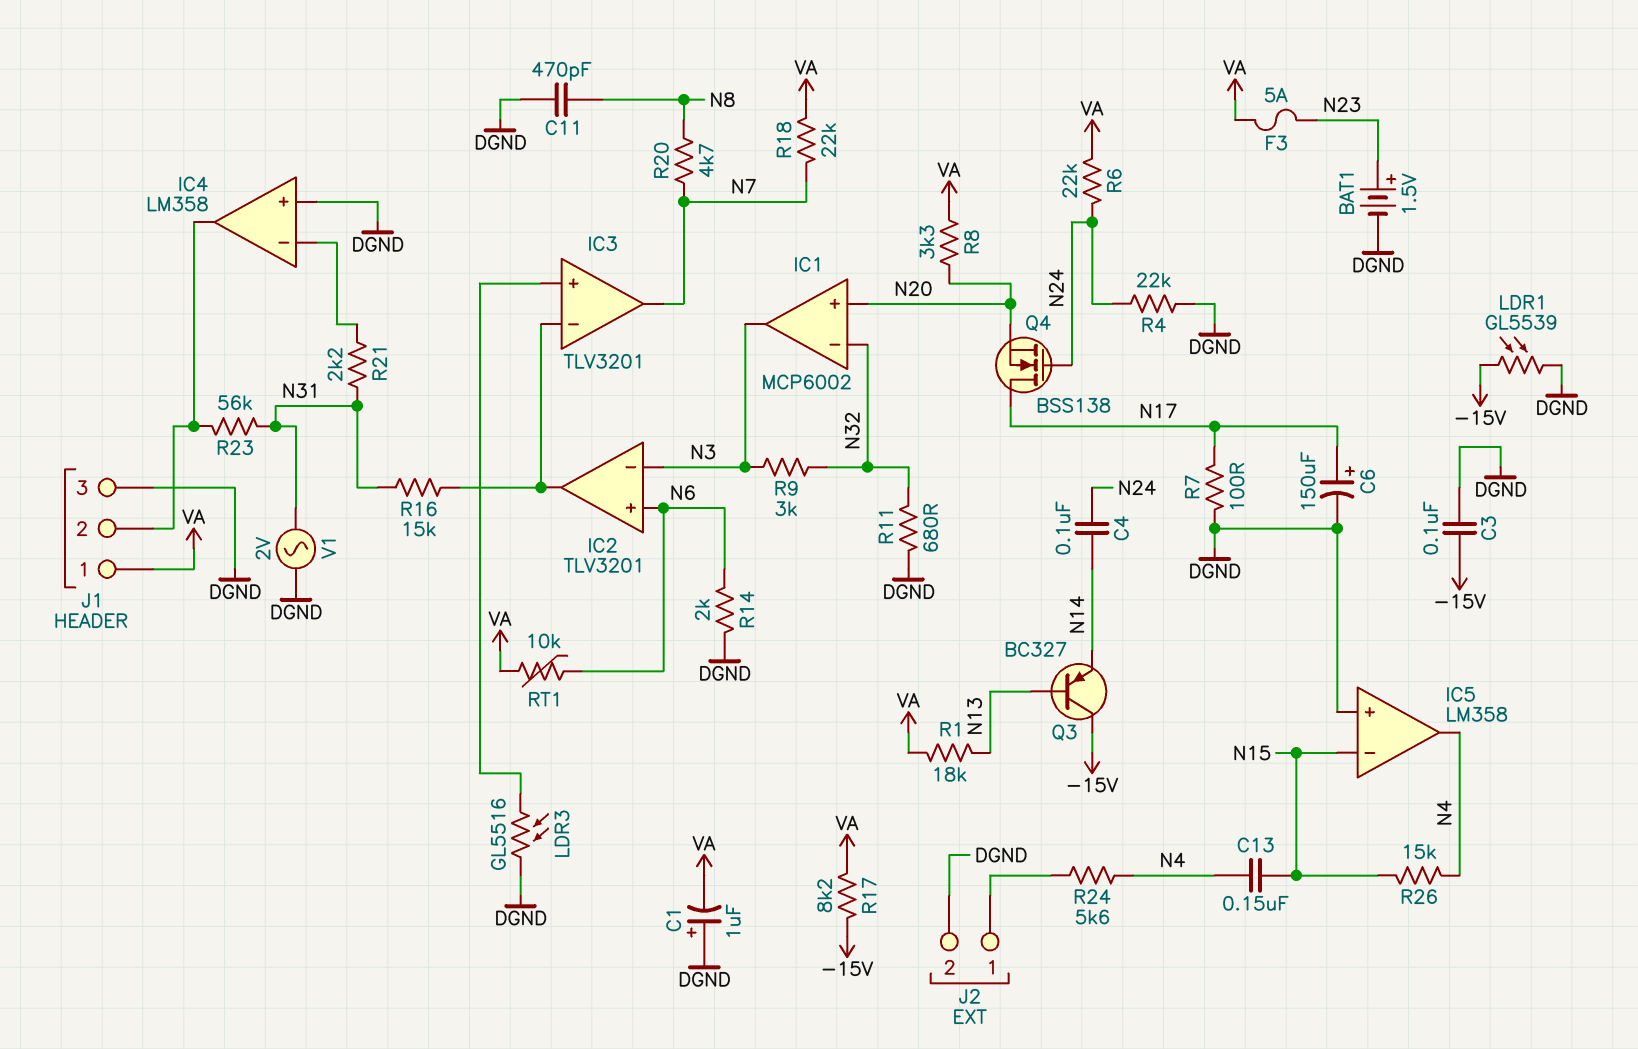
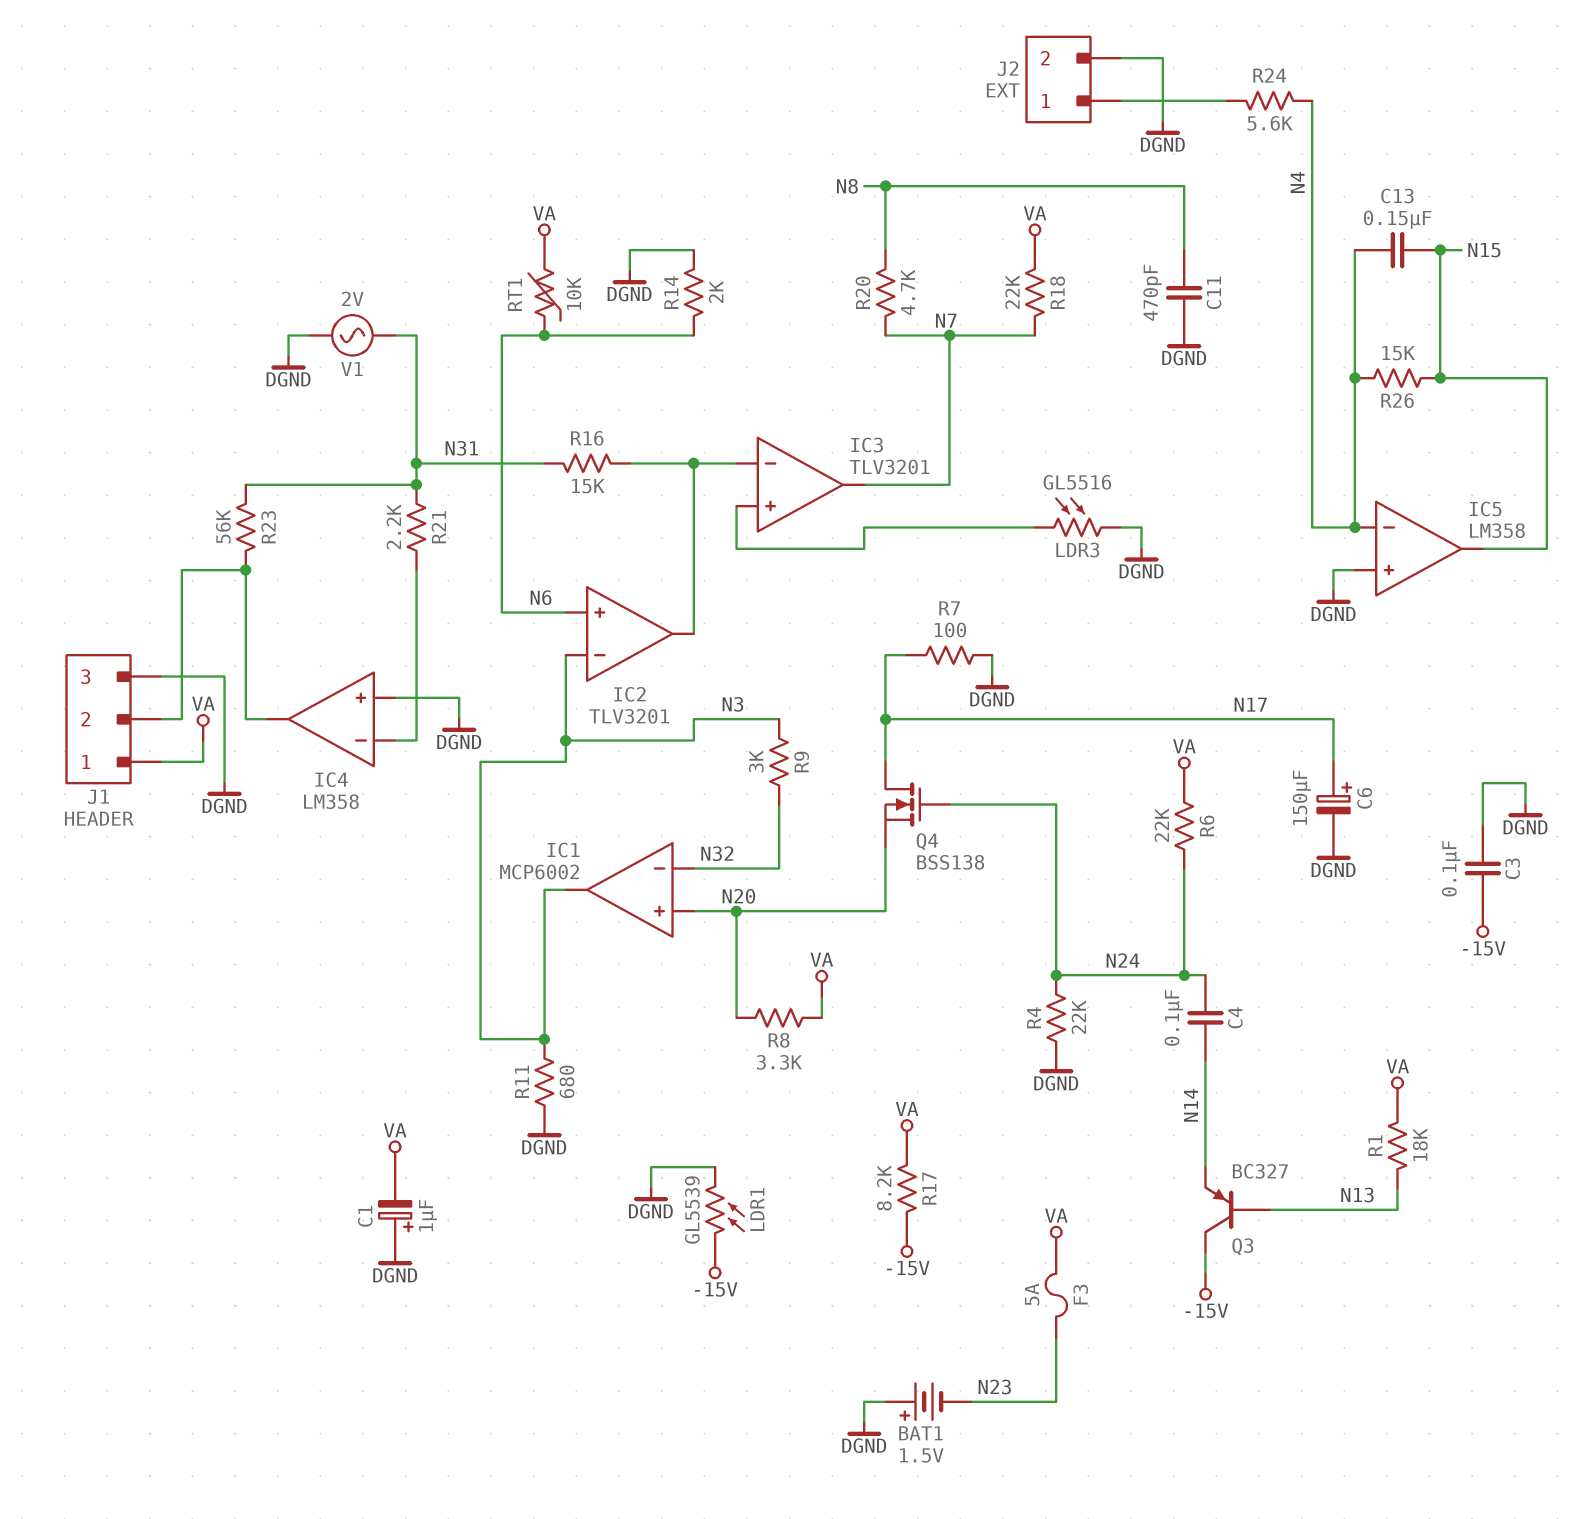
BAT1: 1.5V (plus N23, minus DGND) -> 1.5V (plus DGND, minus N23)
IC5 pin in-: N15 -> N4
IC5 pin out: N4 -> N15
R11: 680 (DGND, N32) -> 680 (DGND, N3)

